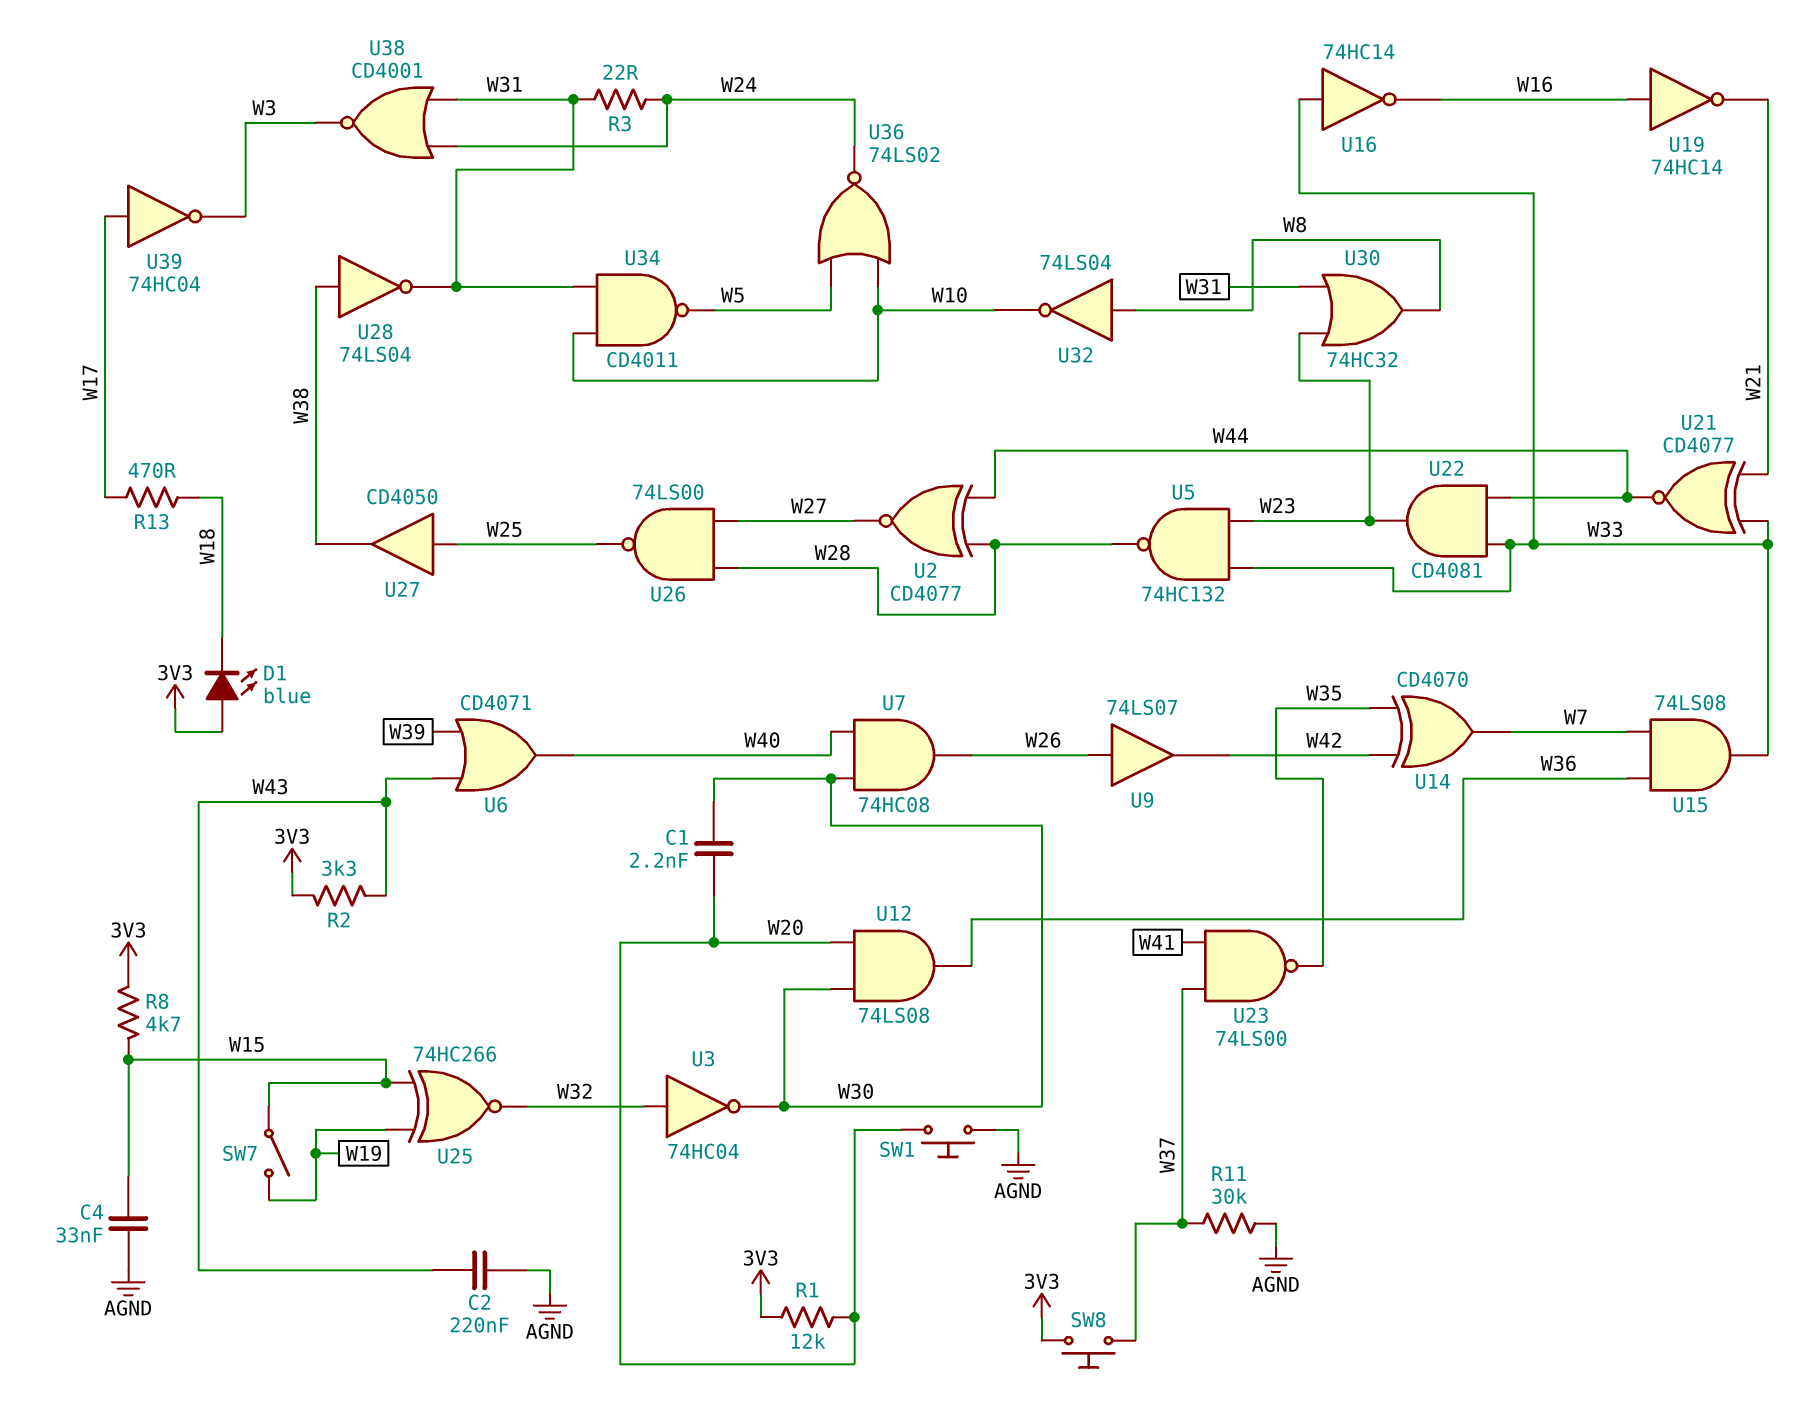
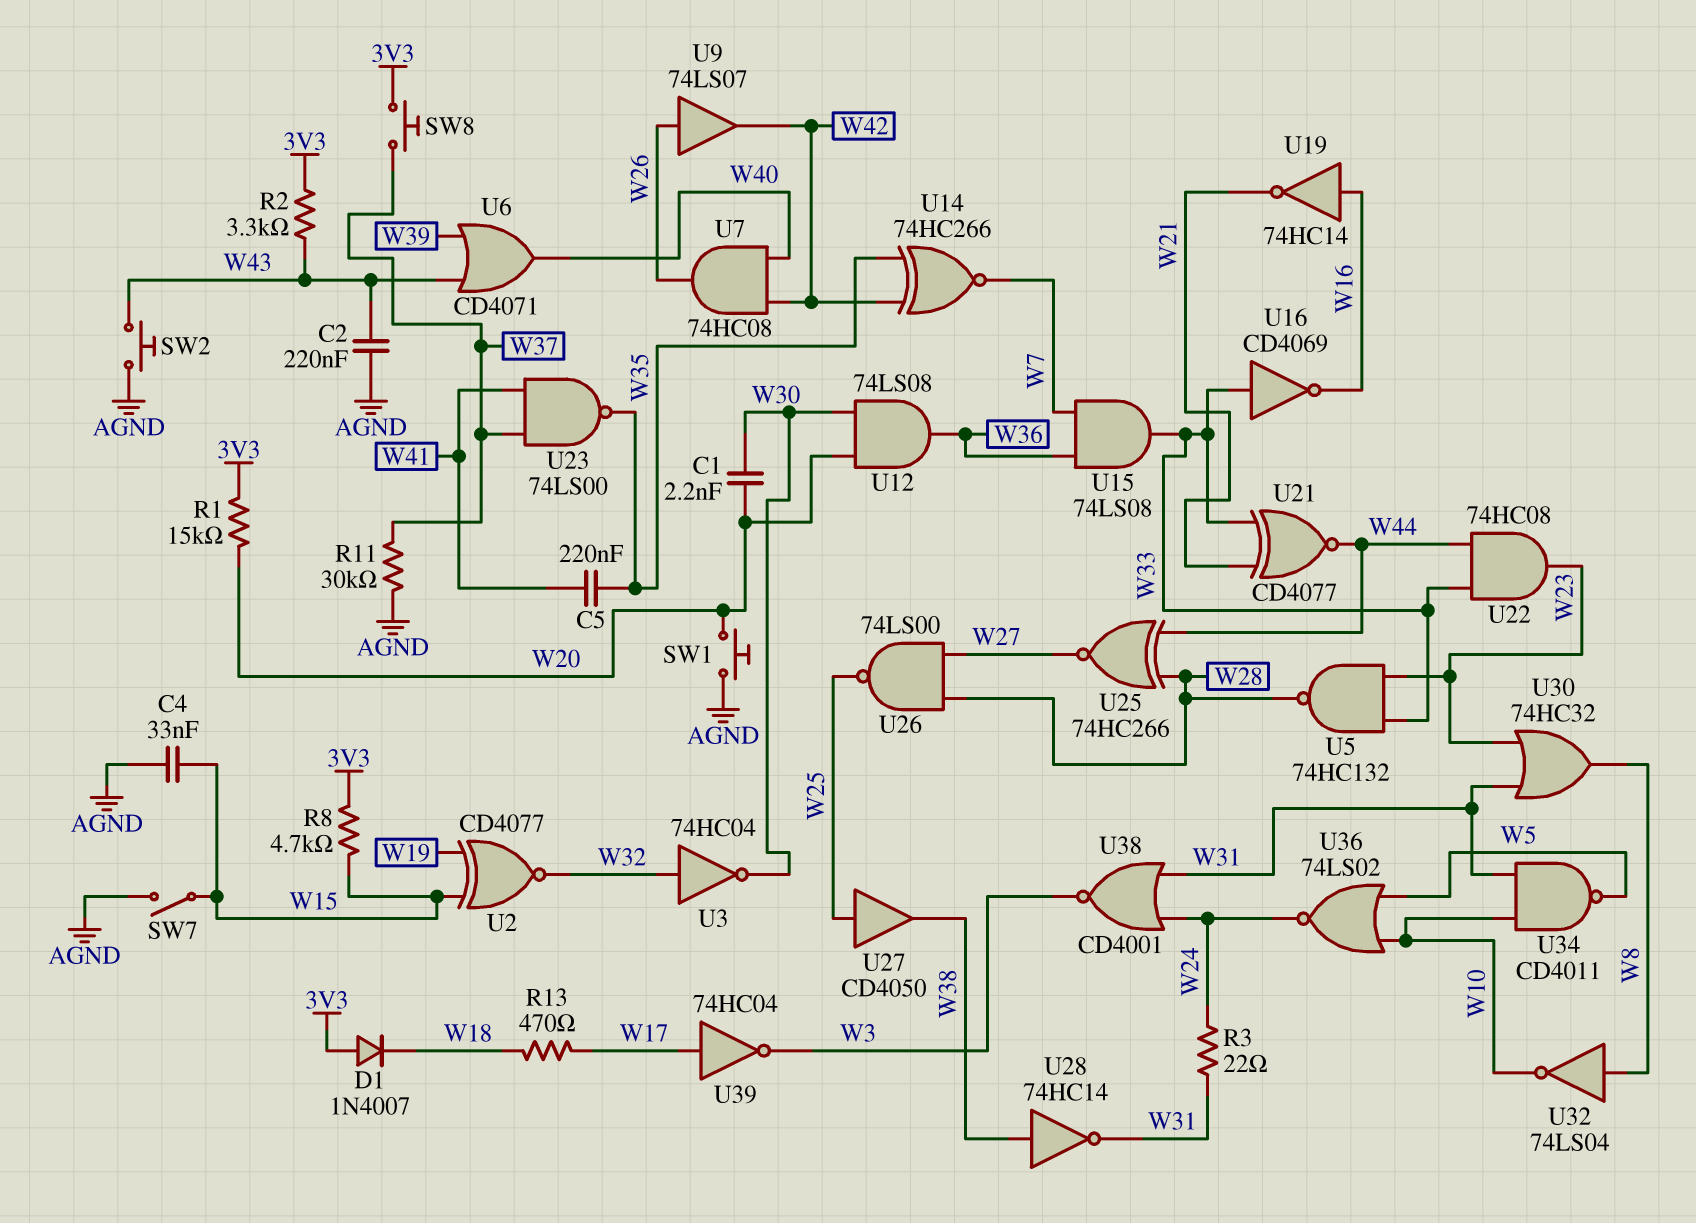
C5: none -> 220nF (W35, W41)
D1: LED blue (A 3V3, K W18) -> diode 1N4007 (A 3V3, K W18)
R1: 12k (3V3, W20) -> 15k (3V3, W20)
SW2: none -> button (AGND, W43)
SW7: switch (W15, W19) -> switch (AGND, W15)
U2: XNOR CD4077 (in W28, in W44, out W27) -> XNOR CD4077 (in W15, in W19, out W32)
U7: AND 74HC08 (in W30, in W40, out W26) -> AND 74HC08 (in W40, in W42, out W26)
U14: XOR CD4070 (in W35, in W42, out W7) -> XNOR 74HC266 (in W35, in W42, out W7)
U16: NOT 74HC14 (in W33, out W16) -> NOT CD4069 (in W33, out W16)
U22: AND CD4081 (in W33, in W44, out W23) -> AND 74HC08 (in W33, in W44, out W23)
U25: XNOR 74HC266 (in W15, in W19, out W32) -> XNOR 74HC266 (in W28, in W44, out W27)
U28: NOT 74LS04 (in W38, out W31) -> NOT 74HC14 (in W38, out W31)

